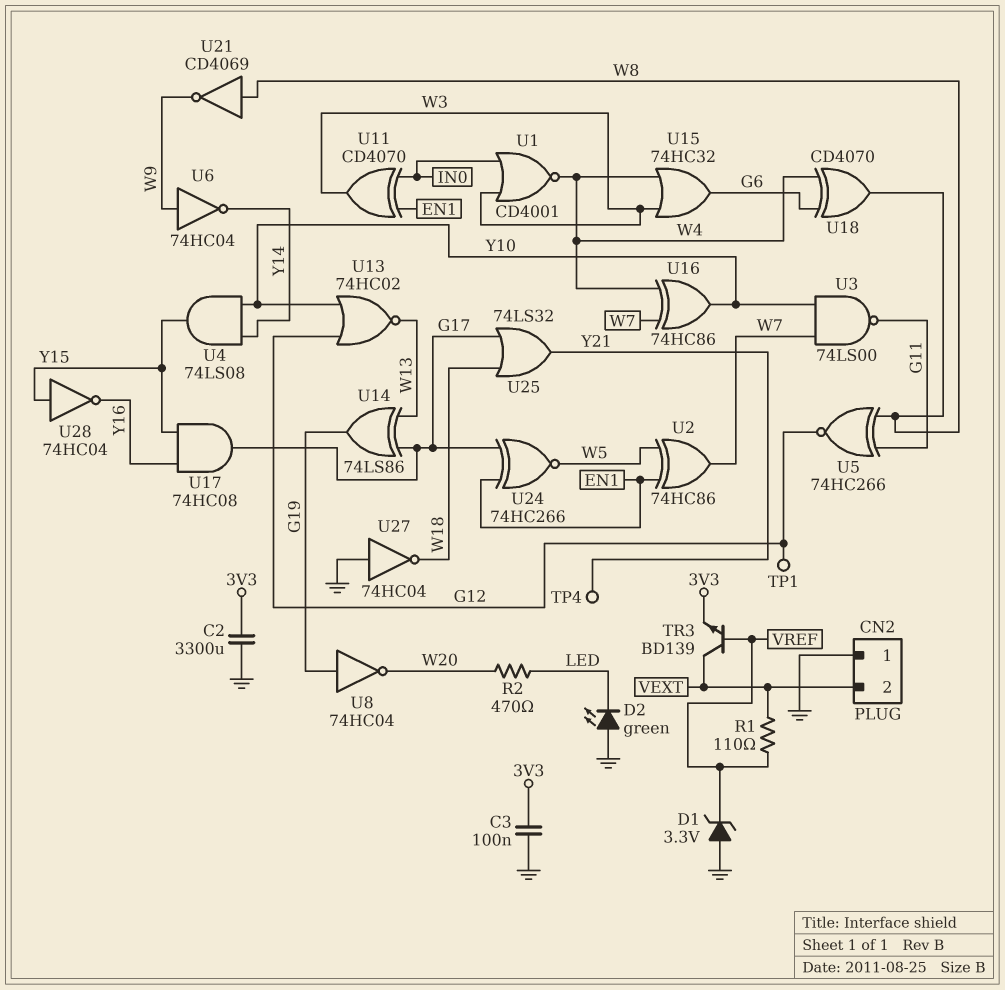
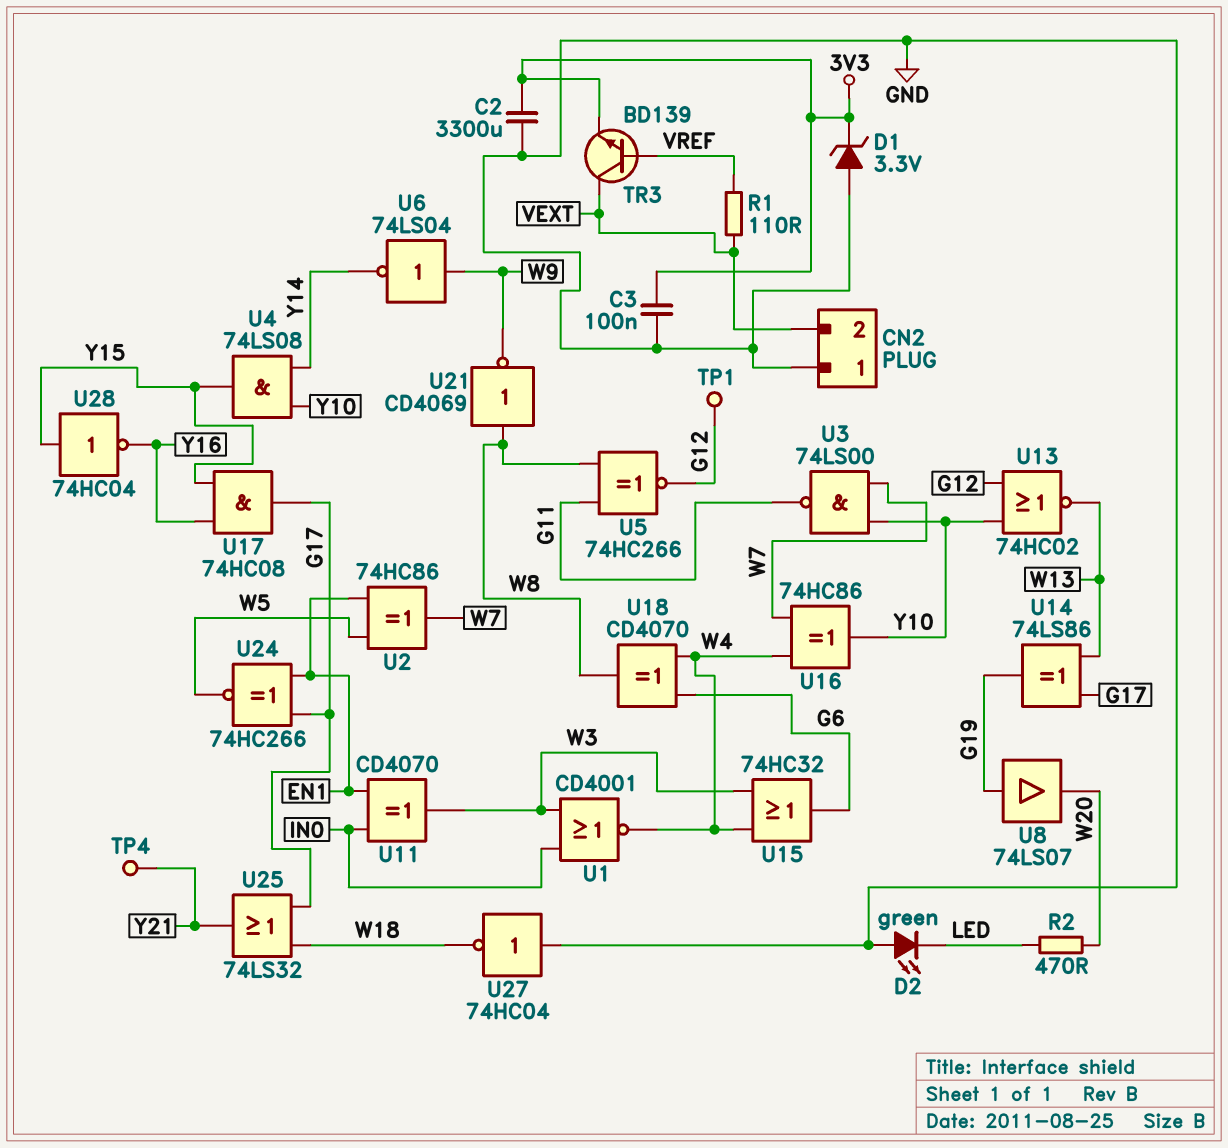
D1: zener 3.3V (A GND, K VREF) -> zener 3.3V (A GND, K 3V3)
U6: NOT 74HC04 (in W9, out Y14) -> NOT 74LS04 (in W9, out Y14)
U8: NOT 74HC04 (in G19, out W20) -> buffer 74LS07 (in G19, out W20)

